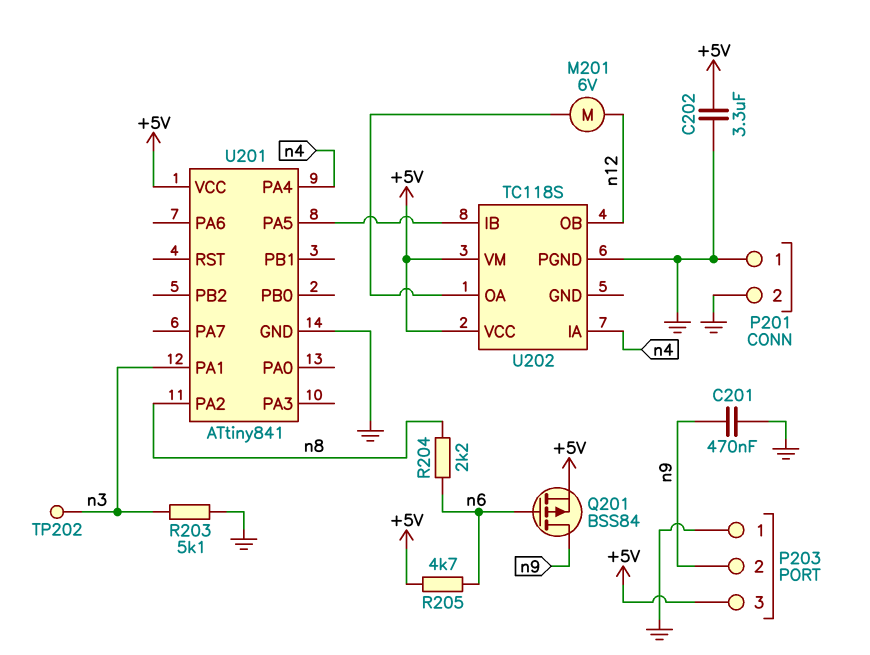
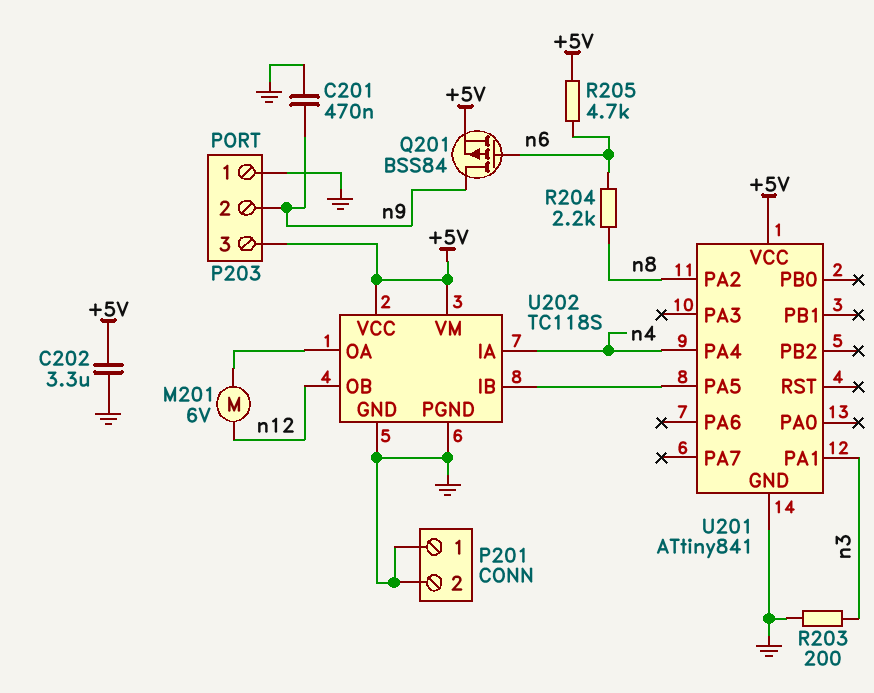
R203: 5.1k (GND, n3) -> 200 (GND, n3)
TP202: test point (n3) -> none
U202 pin GND: none -> GND

